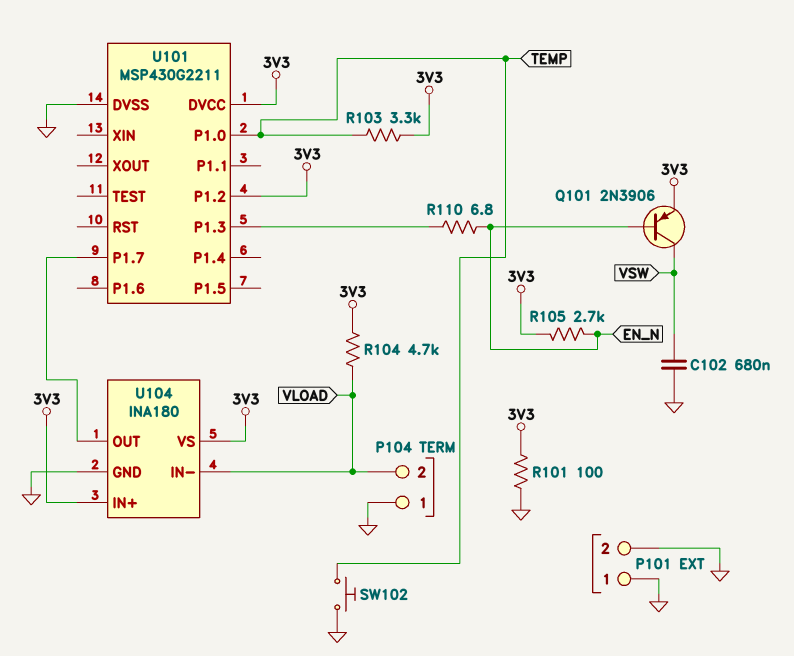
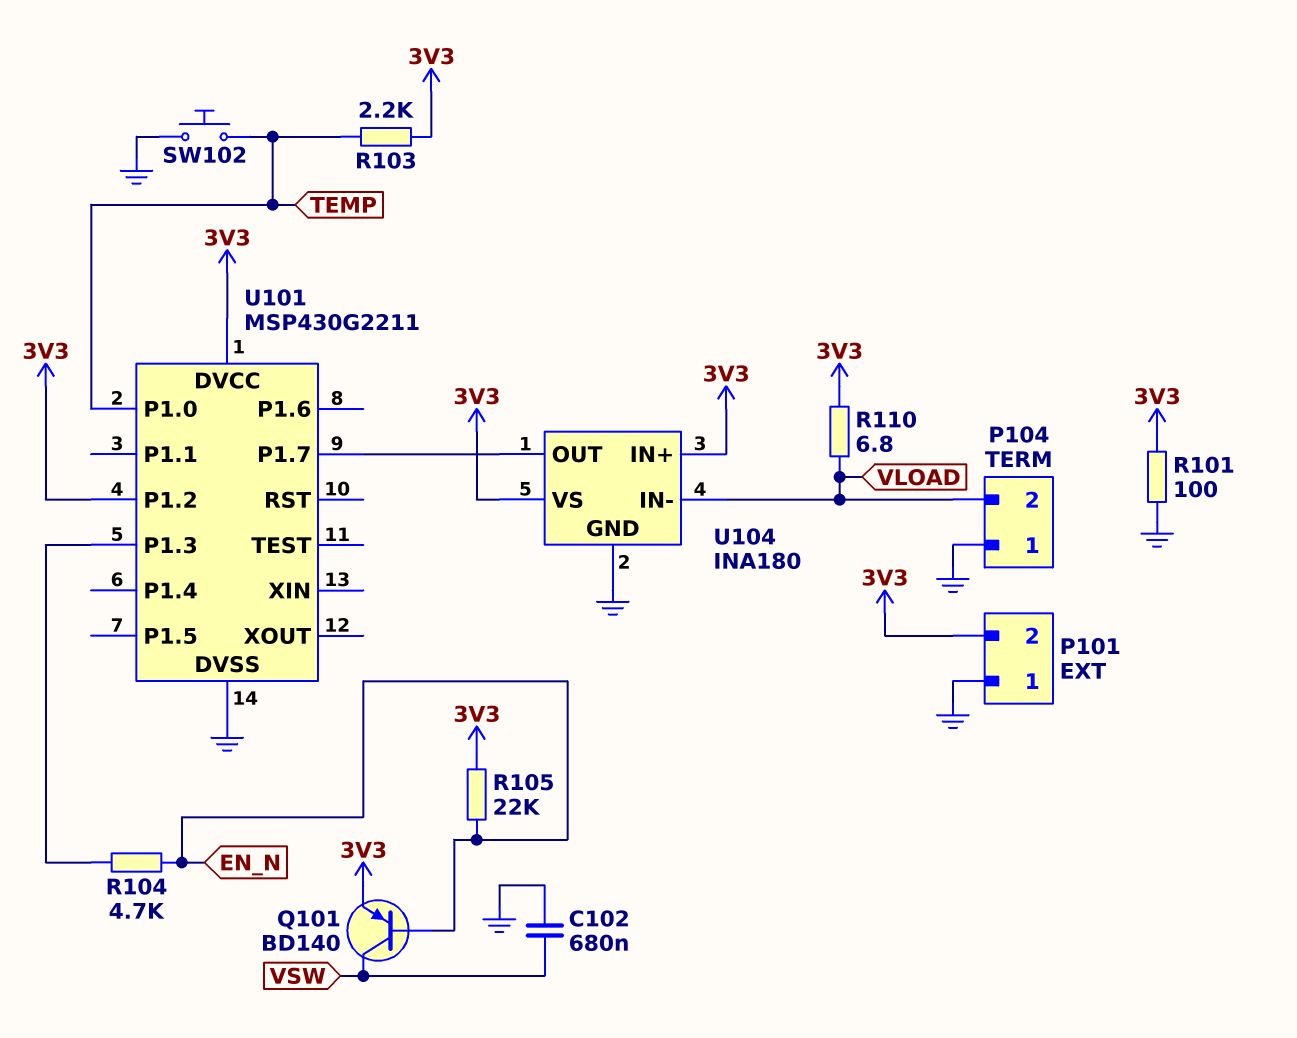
P101 pin 2: GND -> 3V3
Q101: PNP 2N3906 (B EN_N, C VSW, E 3V3) -> PNP BD140 (B EN_N, C VSW, E 3V3)
R103: 3.3k (3V3, TEMP) -> 2.2k (3V3, TEMP)
R104: 4.7k (3V3, VLOAD) -> 4.7k (EN_N, U101/P1.3)
R105: 2.7k (3V3, EN_N) -> 22k (3V3, EN_N)
R110: 6.8 (EN_N, U101/P1.3) -> 6.8 (3V3, VLOAD)

